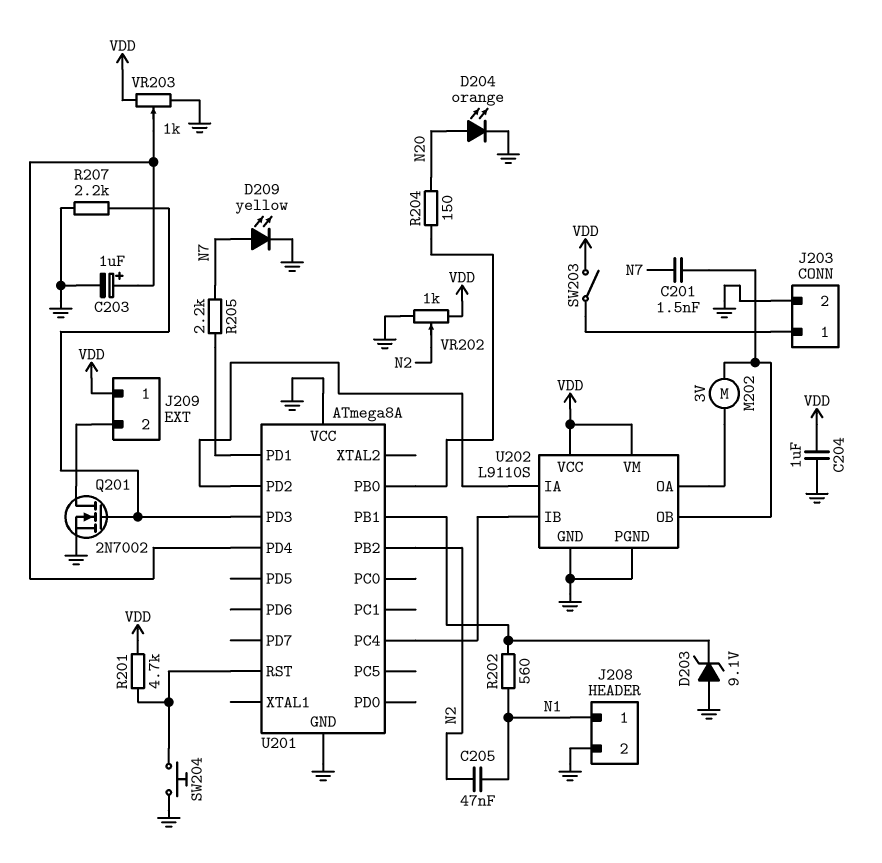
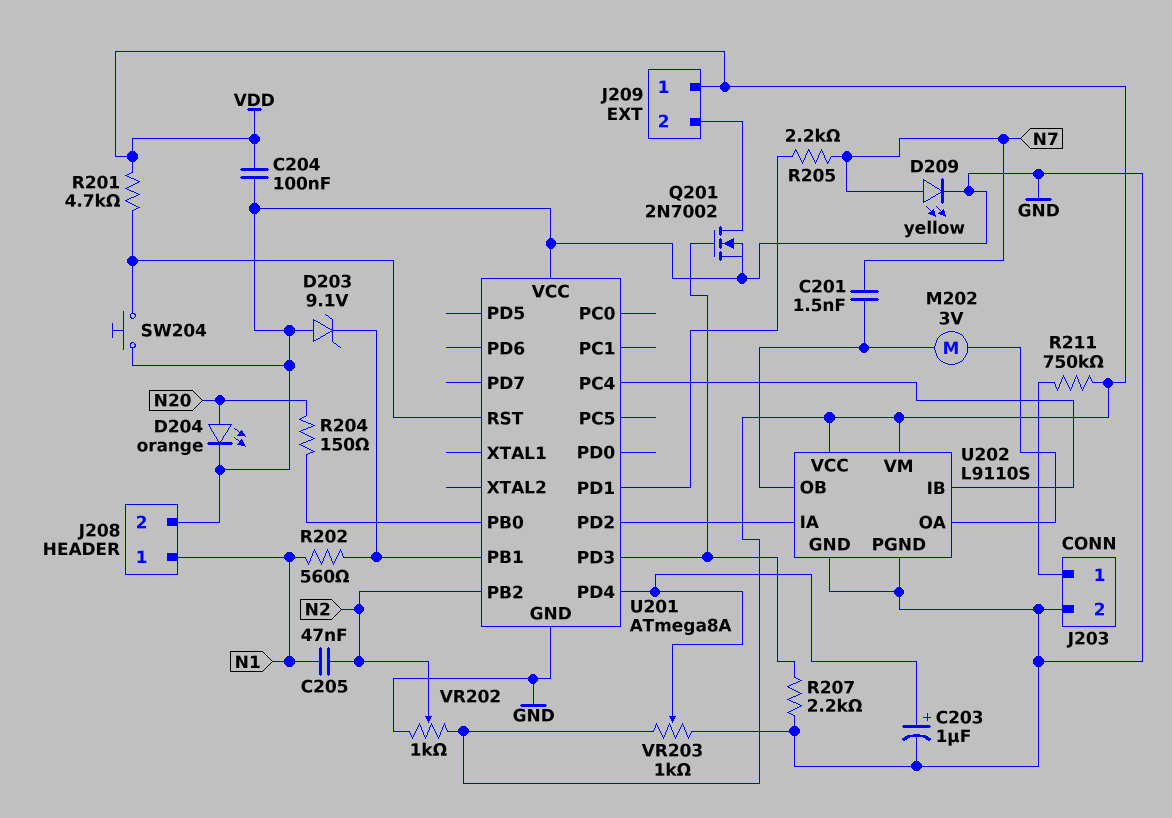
C204: 1uF (GND, VDD) -> 100nF (GND, VDD)
R211: none -> 750k (J203/1, VDD)
SW203: switch (J203/1, VDD) -> none

